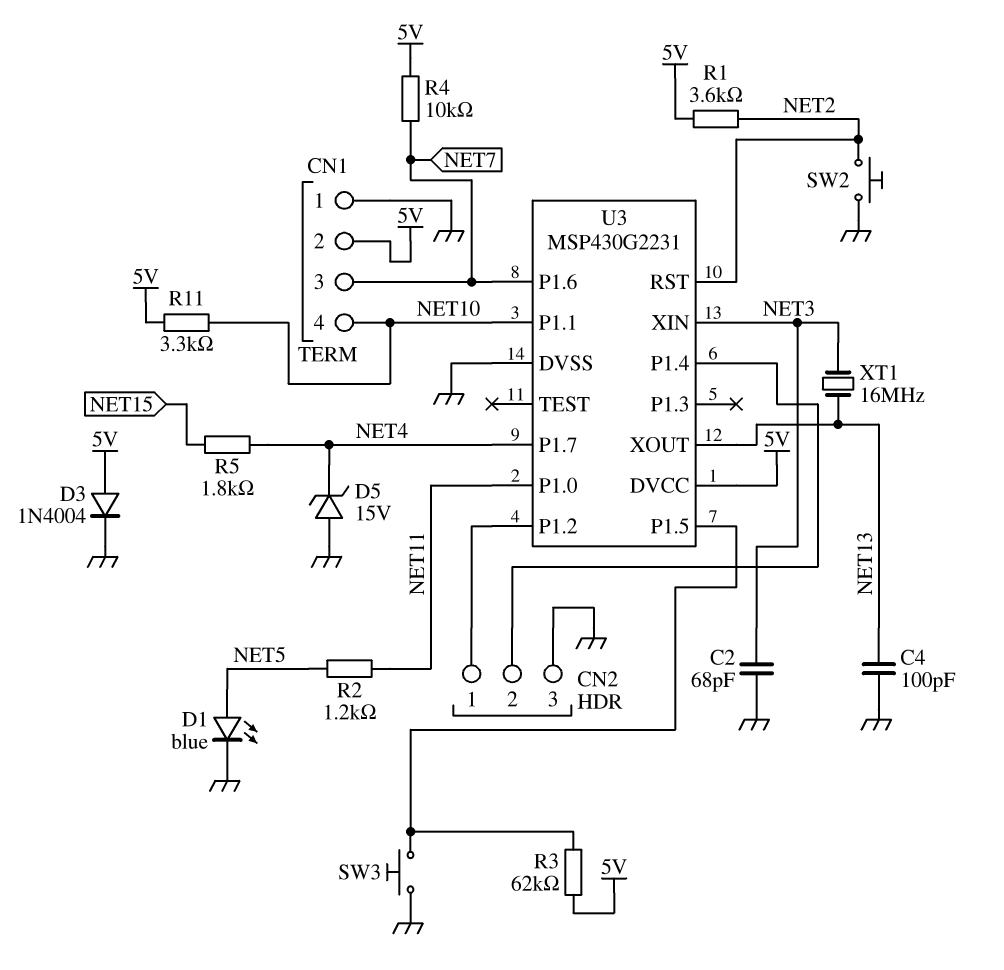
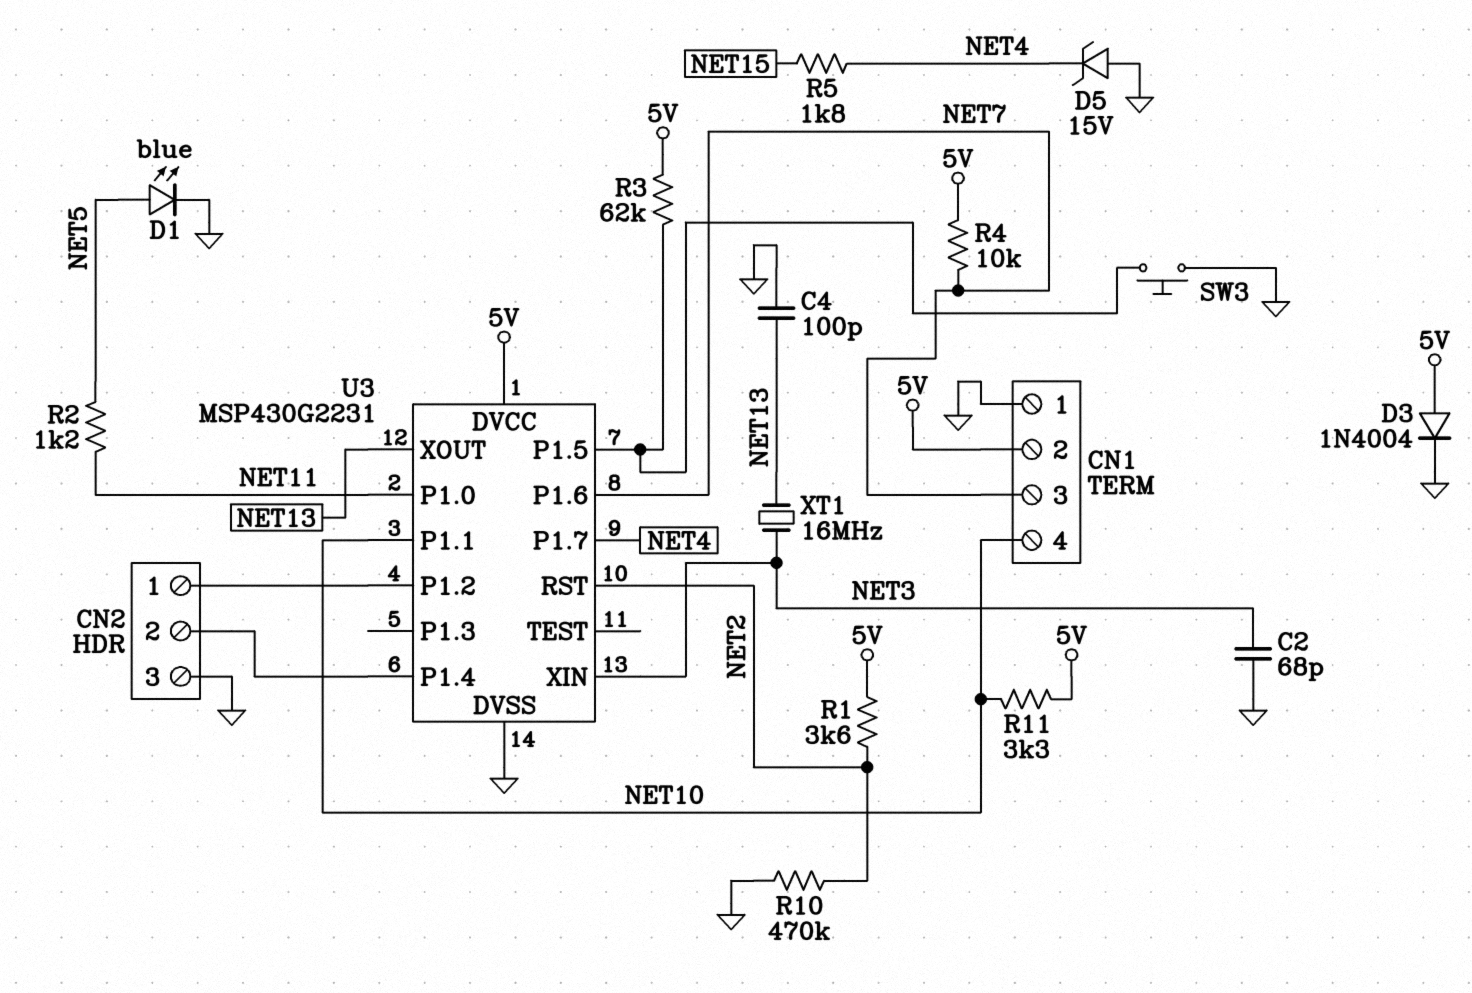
R10: none -> 470k (GND, NET2)
SW2: button (GND, NET2) -> none

